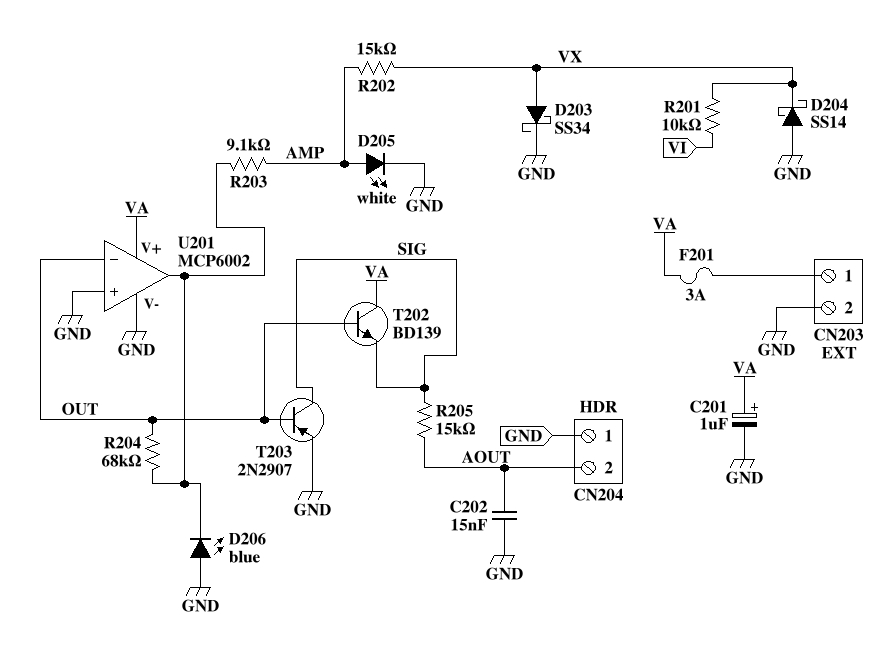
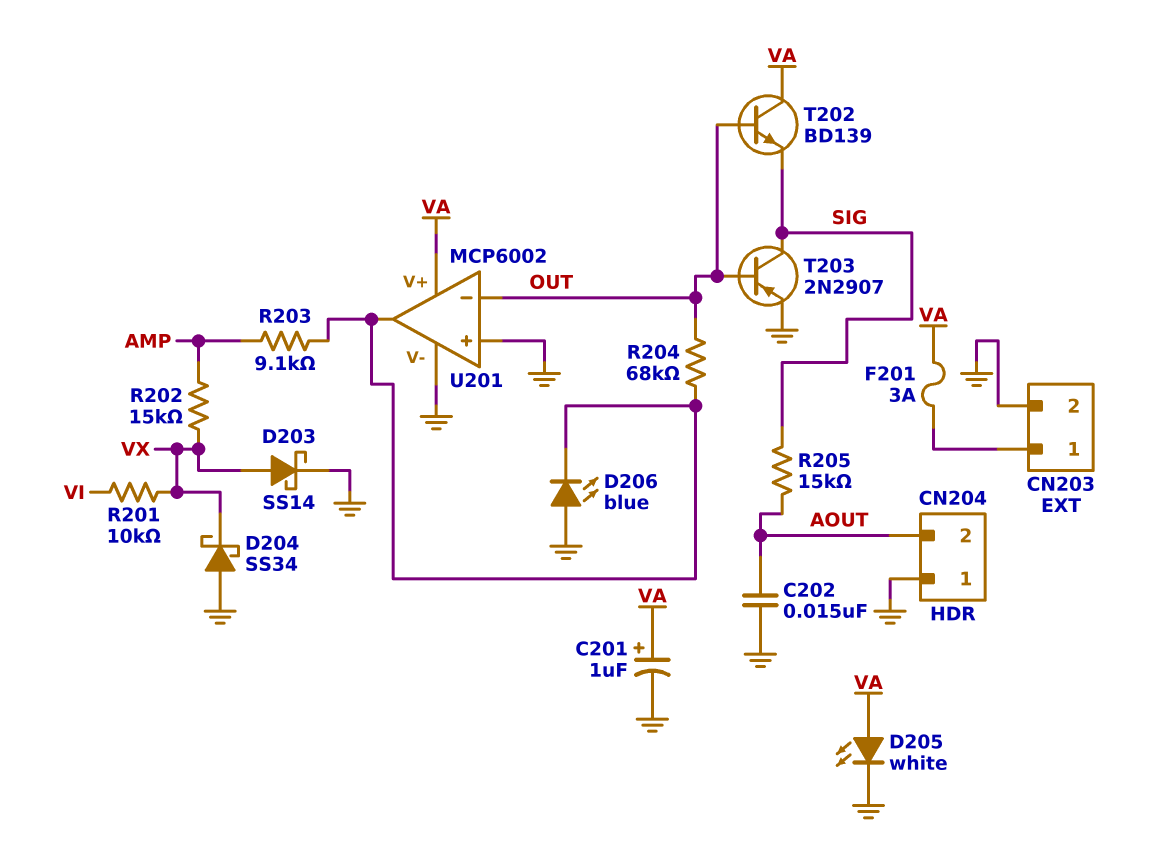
D203: schottky SS34 (A VX, K GND) -> schottky SS14 (A VX, K GND)
D204: schottky SS14 (A GND, K VX) -> schottky SS34 (A GND, K VX)
D205: LED white (A AMP, K GND) -> LED white (A VA, K GND)

